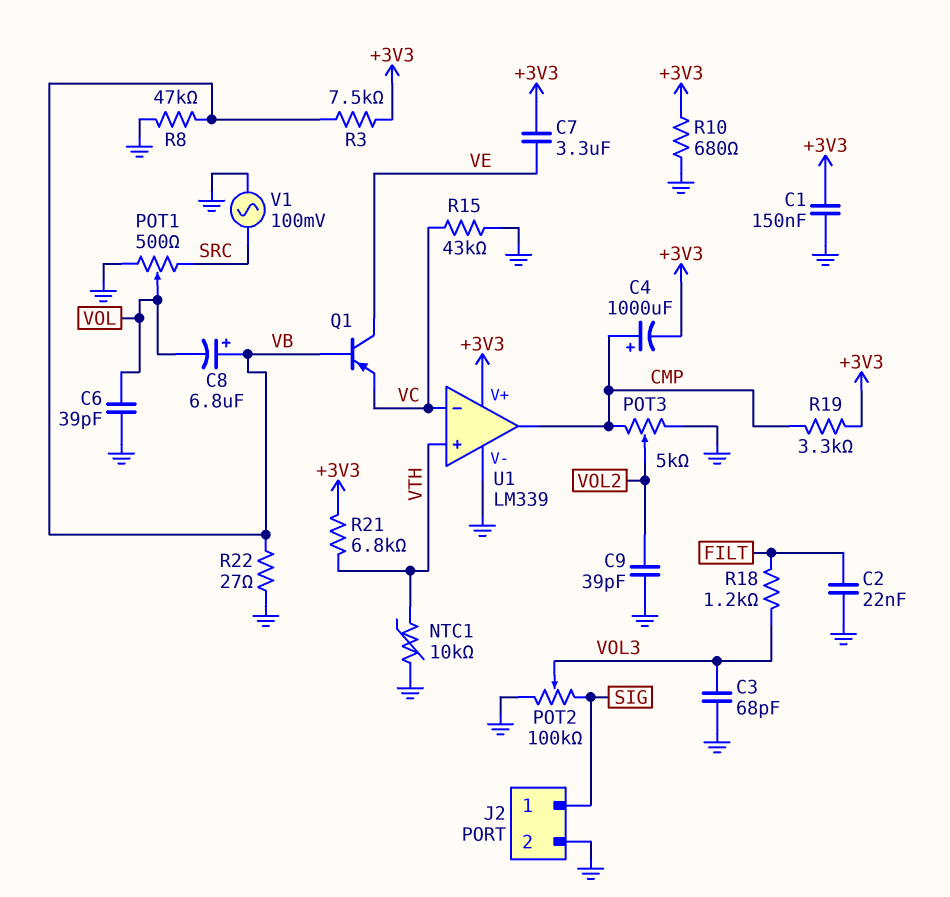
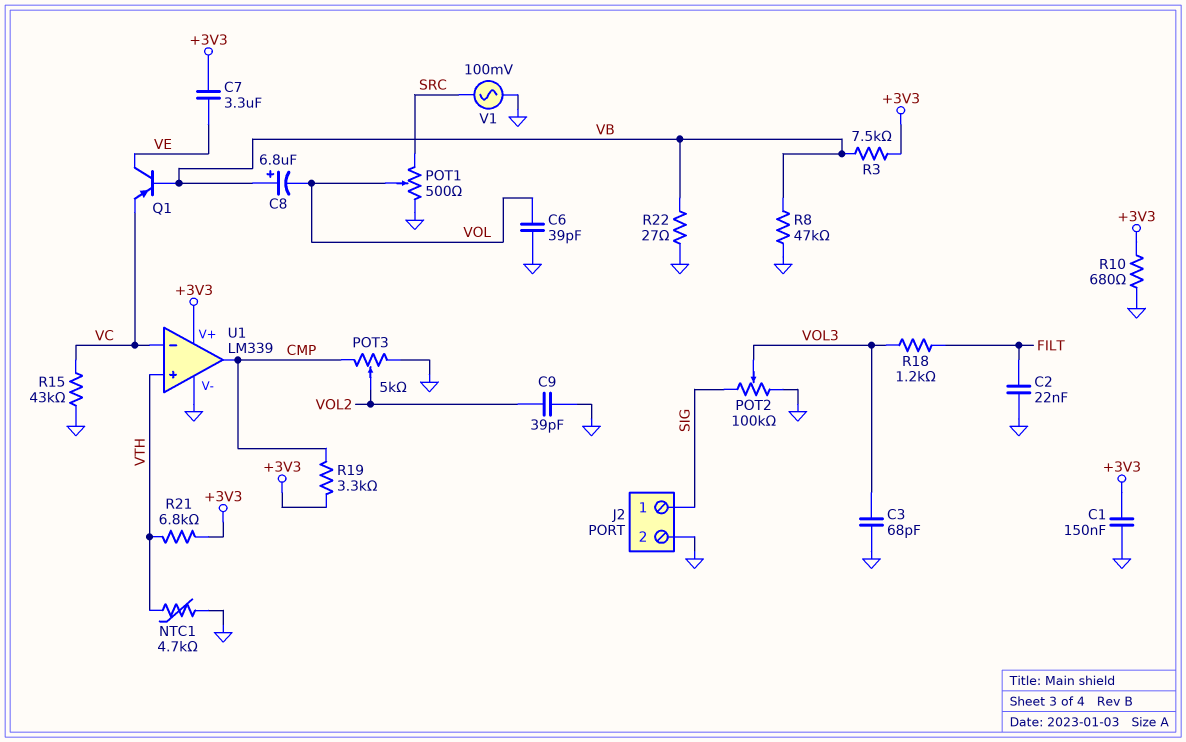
C4: 1000uF (plus CMP, minus +3V3) -> none
NTC1: 10k (GND, VTH) -> 4.7k (GND, VTH)

